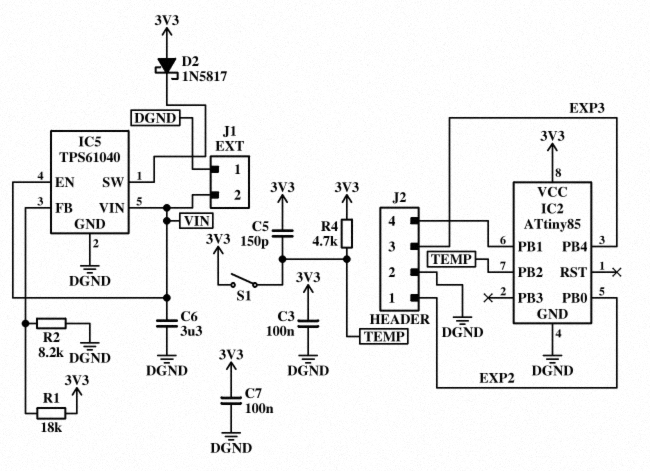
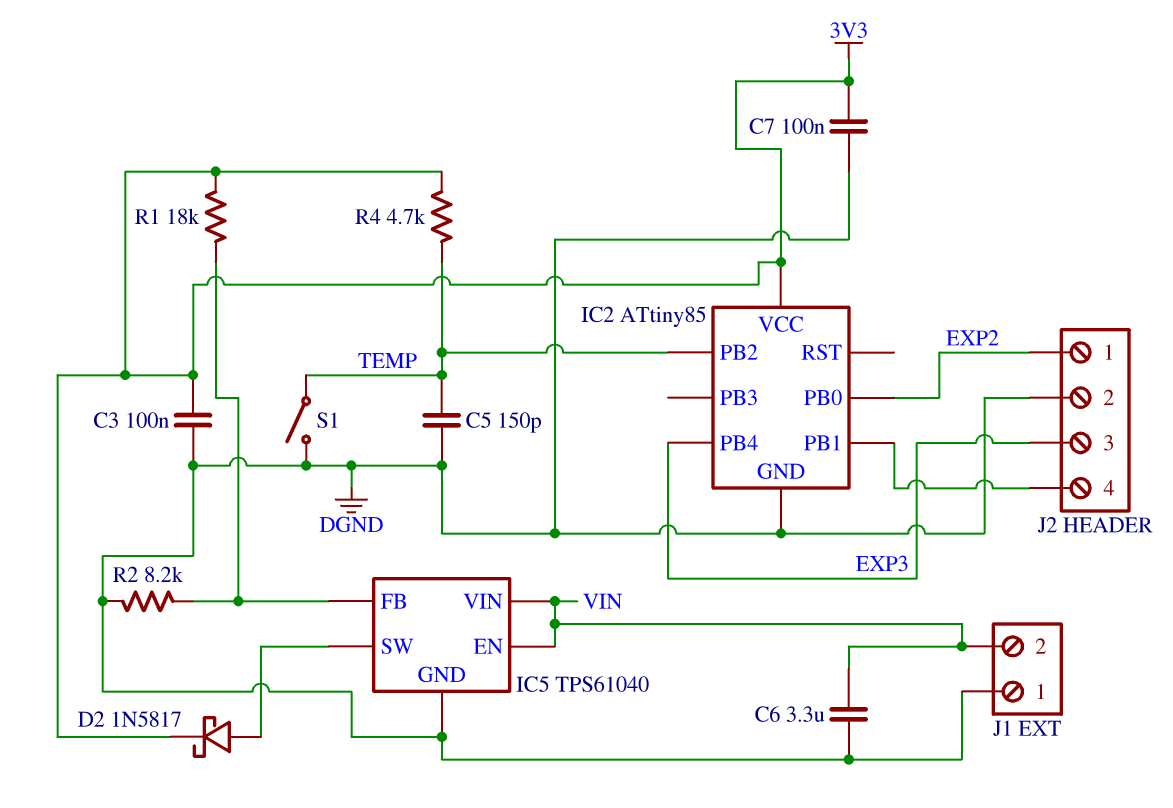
C5: 150pF (3V3, TEMP) -> 150pF (DGND, TEMP)
D2: schottky 1N5817 (A 3V3, K IC5/SW) -> schottky 1N5817 (A IC5/SW, K 3V3)
S1: switch (3V3, TEMP) -> switch (DGND, TEMP)

